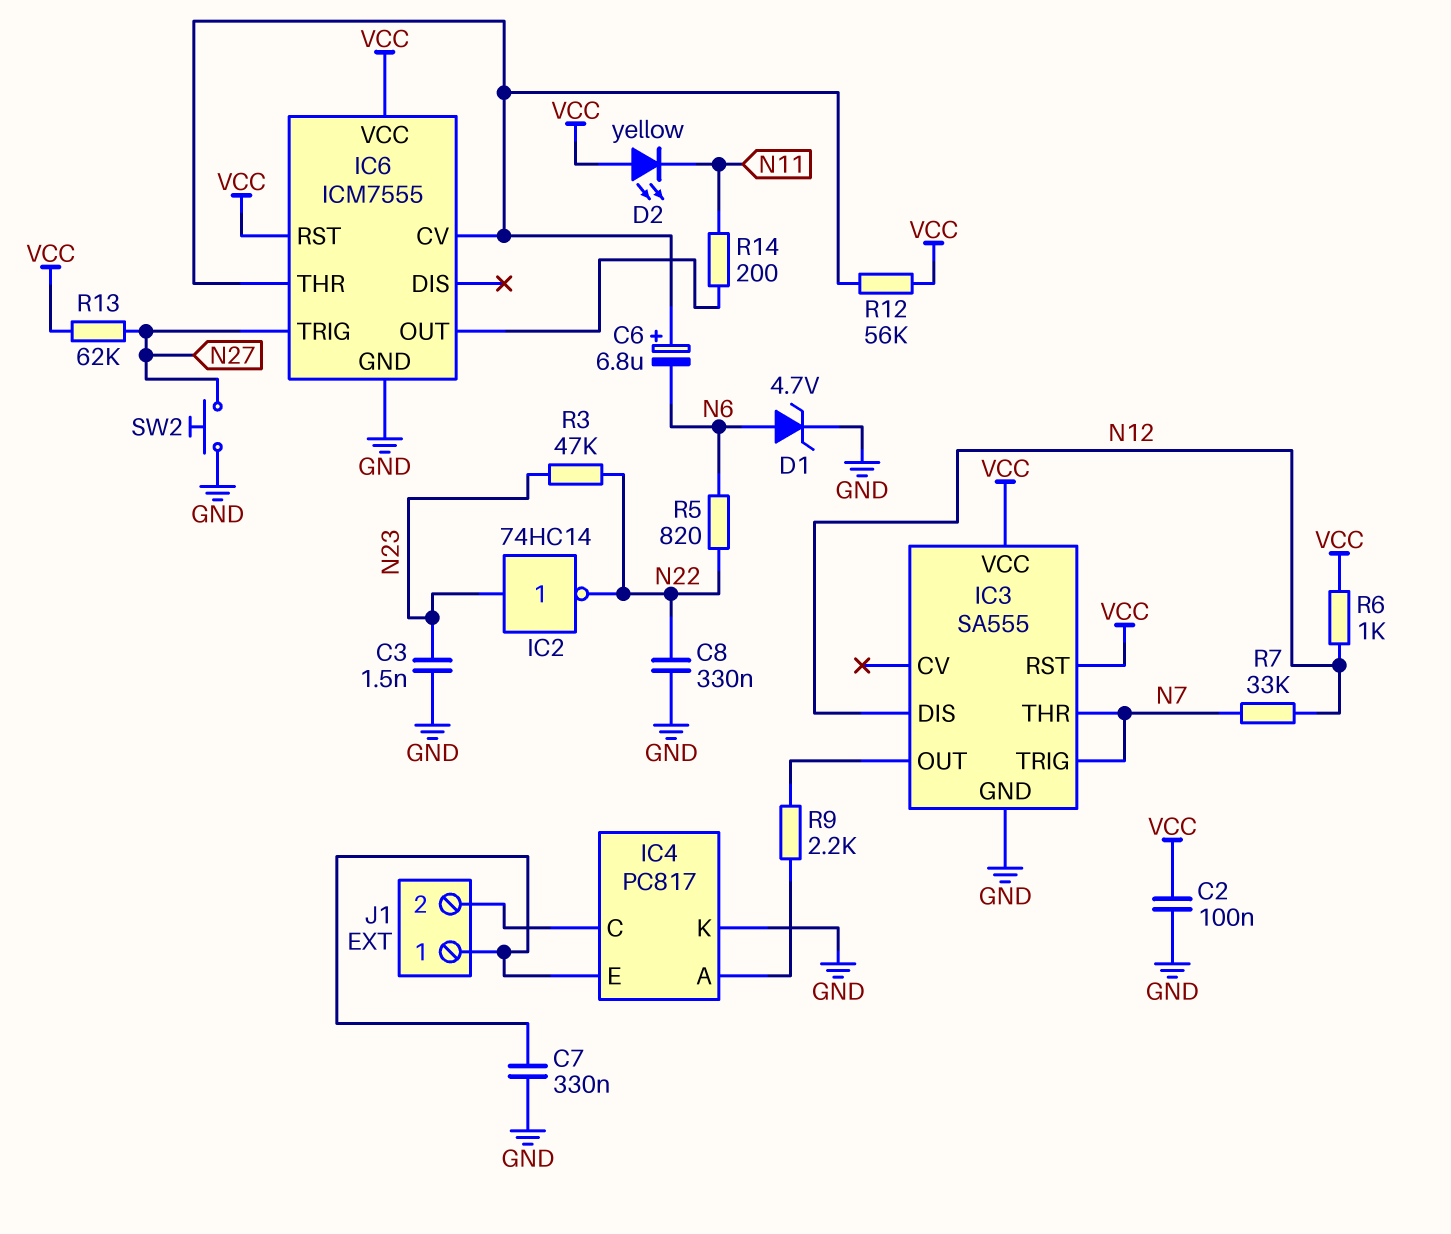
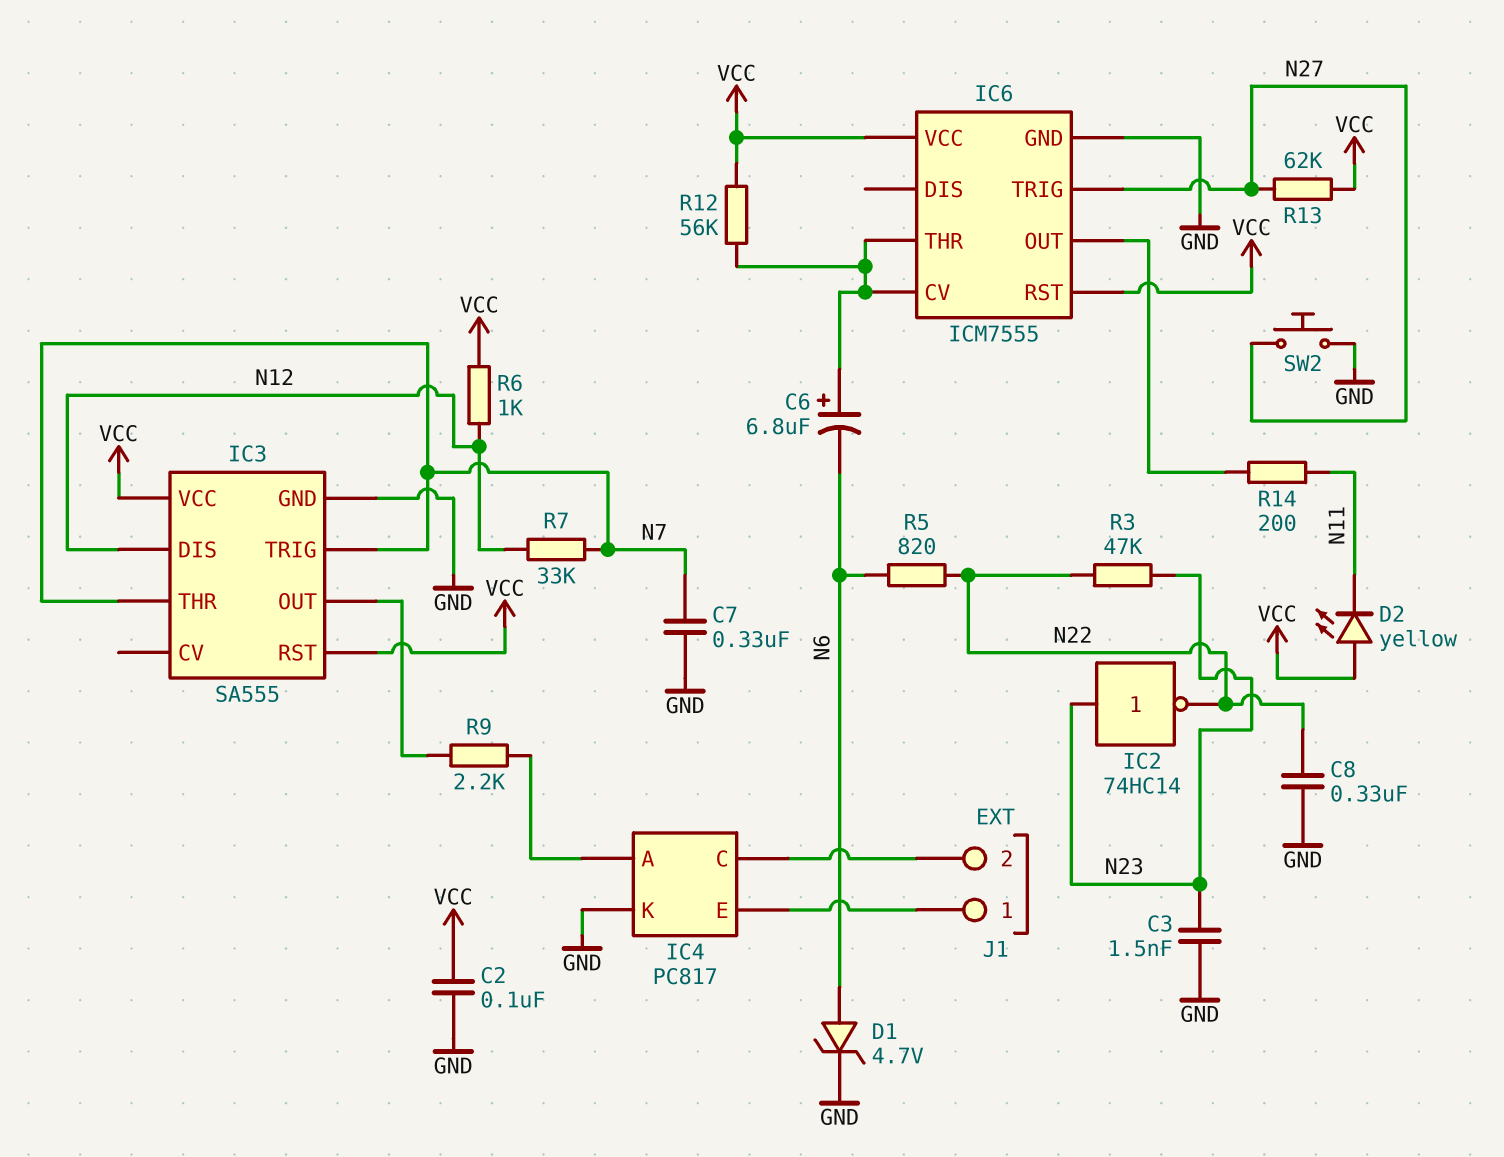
C7: 330nF (GND, IC4/E) -> 330nF (GND, N7)

